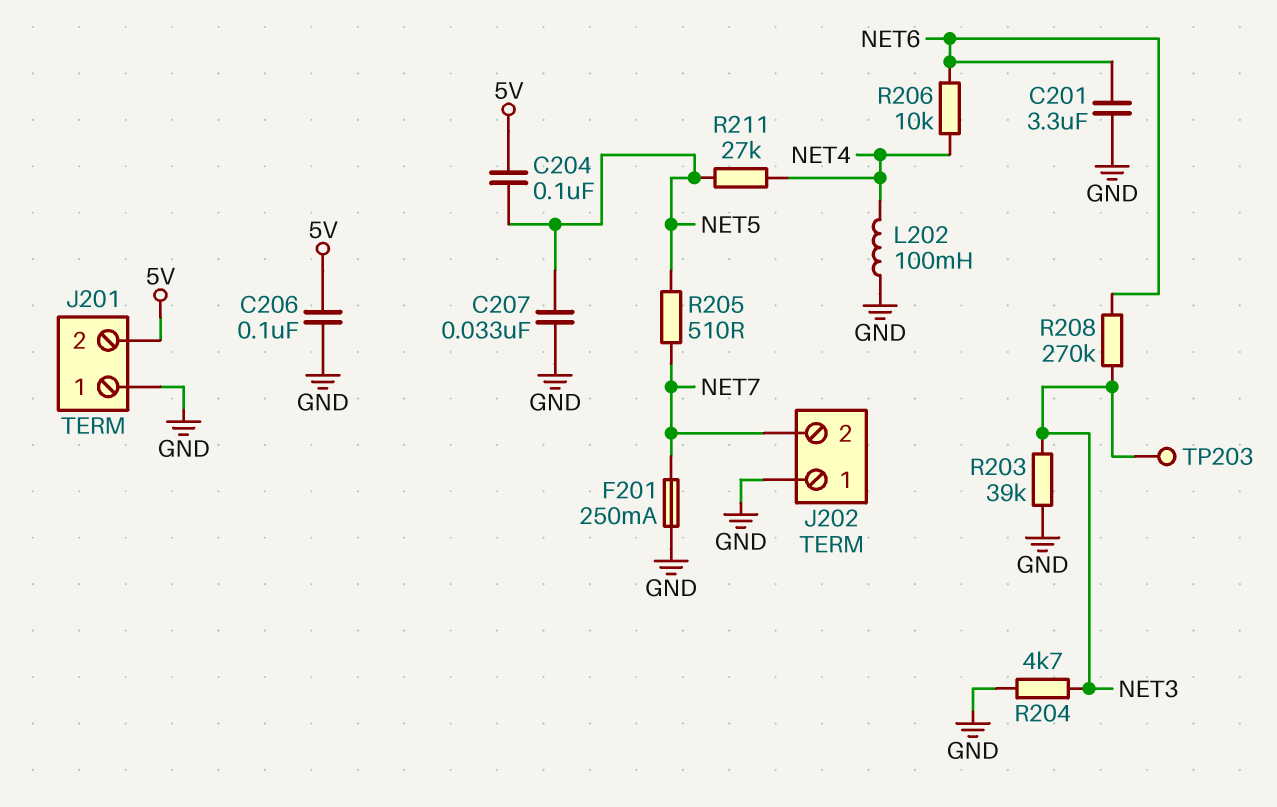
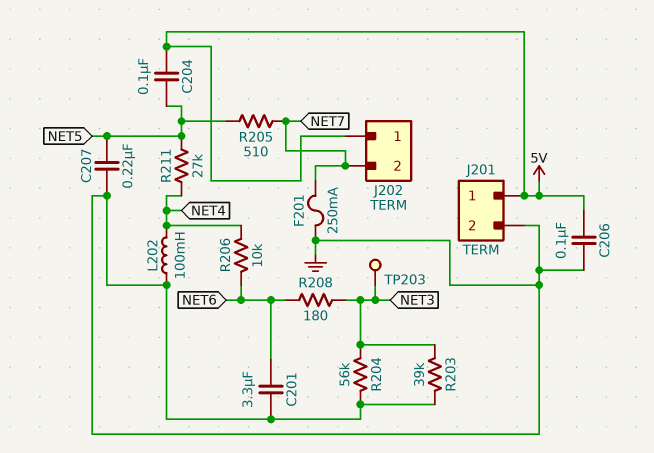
C207: 33nF (GND, NET5) -> 220nF (GND, NET5)
J201 pin 1: GND -> 5V
J201 pin 2: 5V -> GND
J202 pin 1: GND -> 5V
R204: 4.7k (GND, NET3) -> 56k (GND, NET3)
R208: 270k (NET3, NET6) -> 180 (NET3, NET6)

